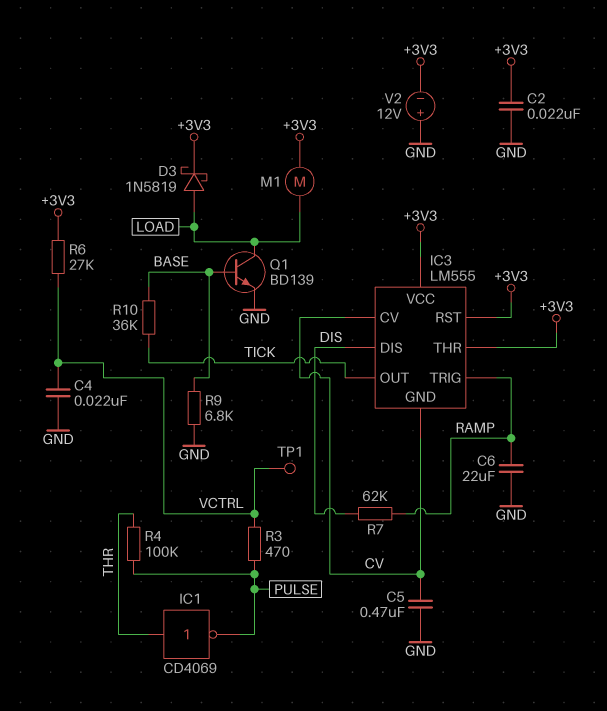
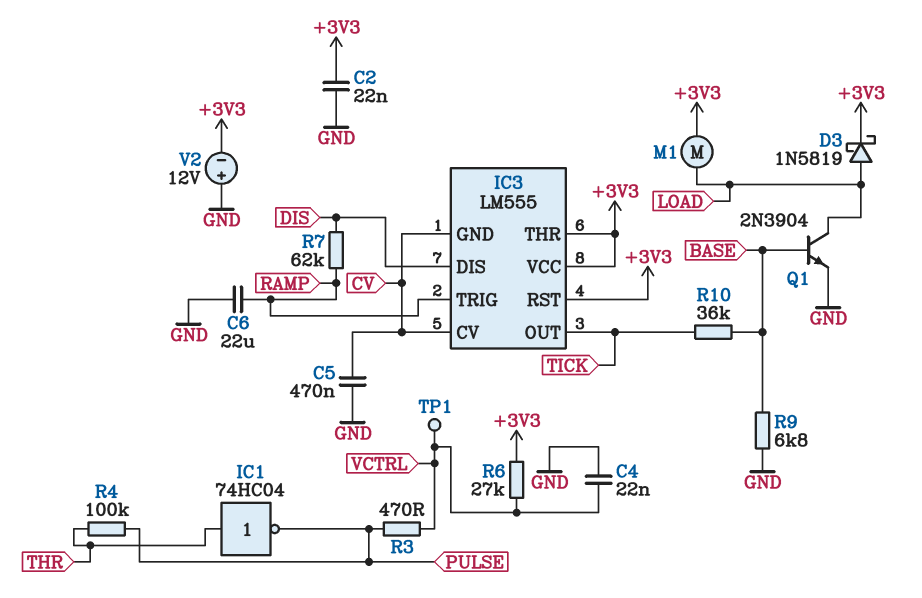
IC1: NOT CD4069 (in THR, out PULSE) -> NOT 74HC04 (in THR, out PULSE)
Q1: NPN BD139 (B BASE, C LOAD, E GND) -> NPN 2N3904 (B BASE, C LOAD, E GND)

